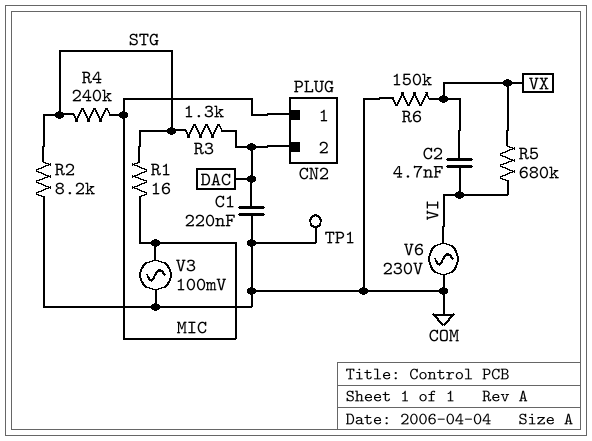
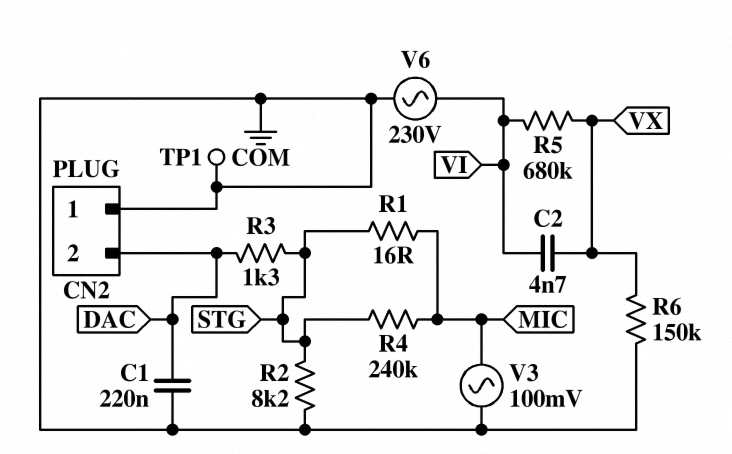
CN2 pin 1: MIC -> COM

